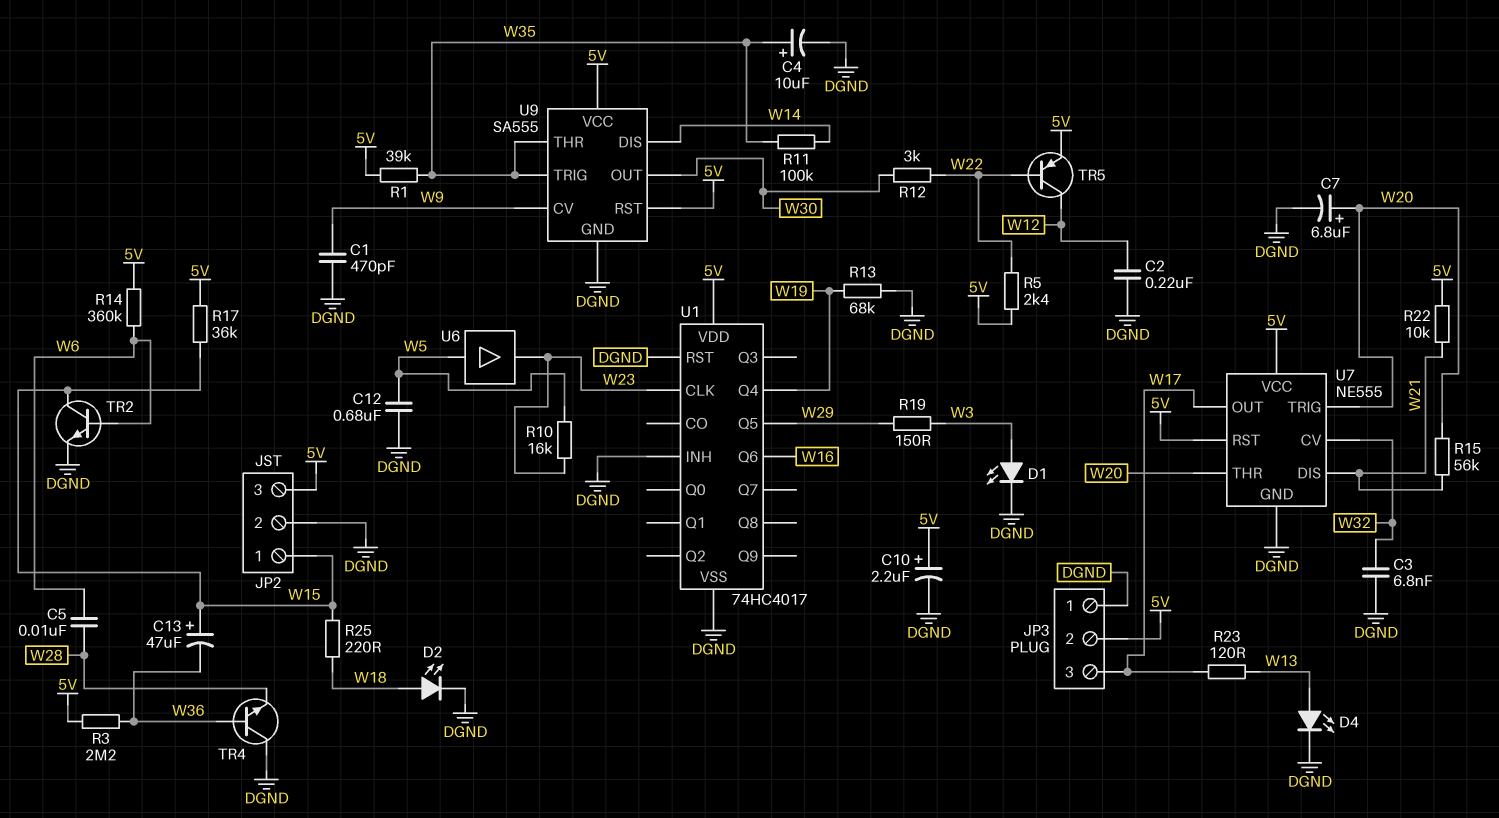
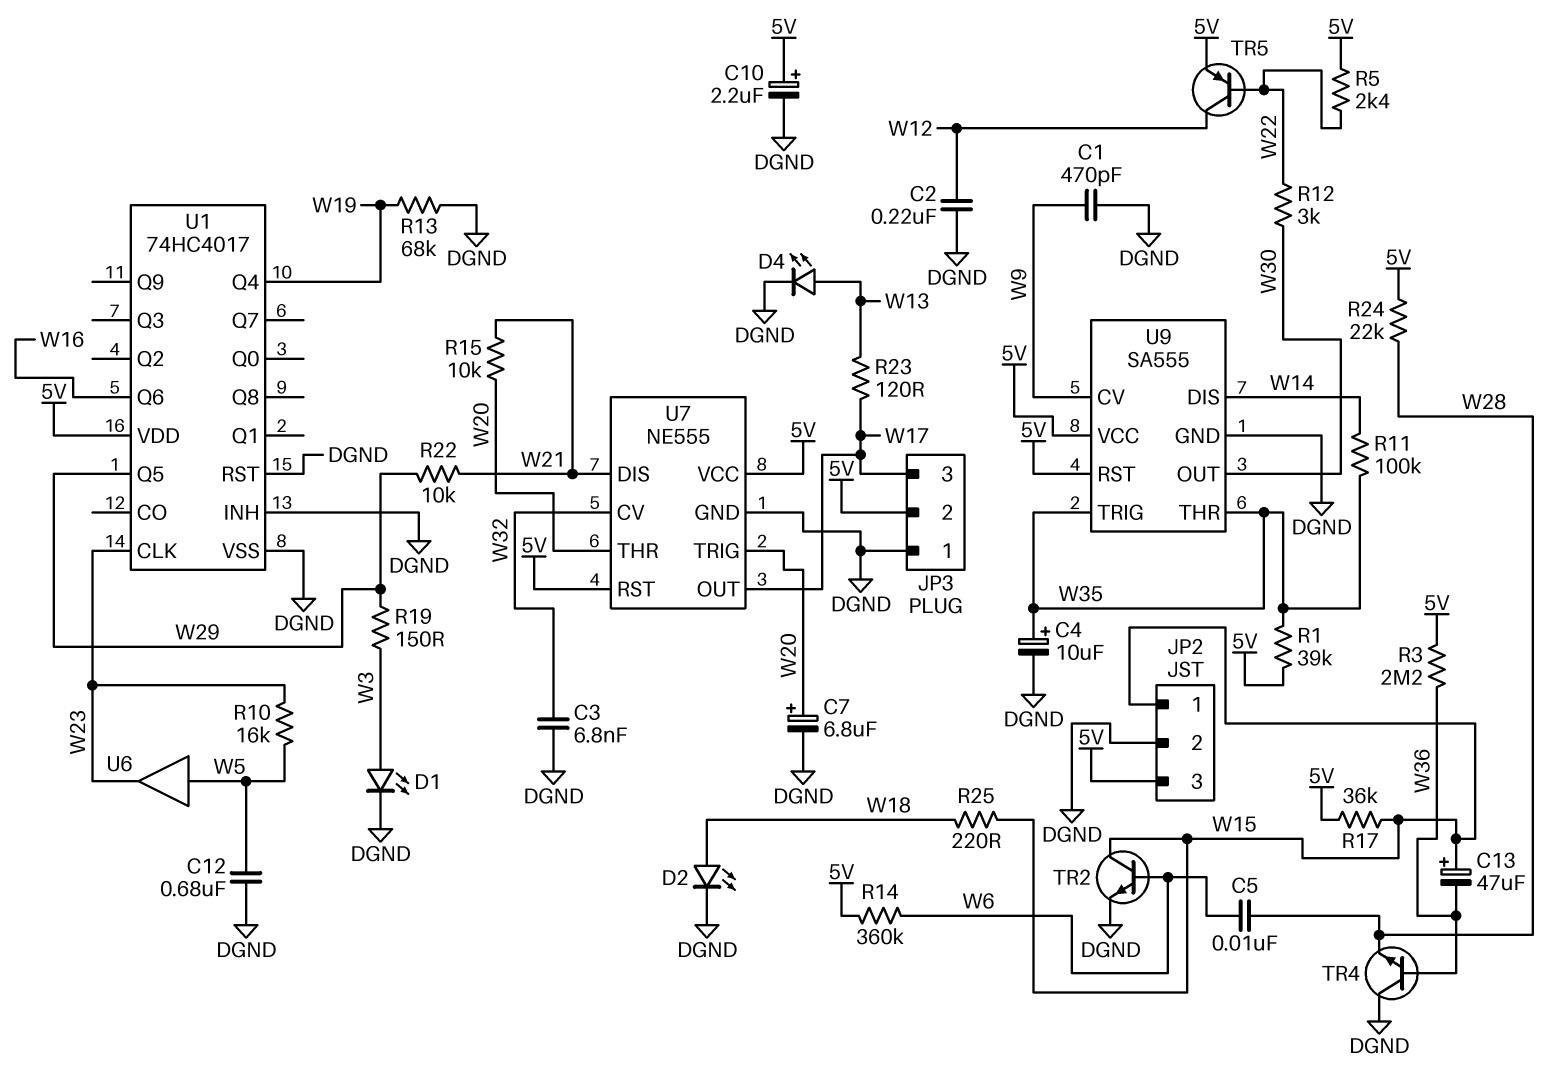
R15: 56k (W20, W21) -> 10k (W20, W21)
R22: 10k (5V, W21) -> 10k (W21, W29)
R24: none -> 22k (5V, W28)

